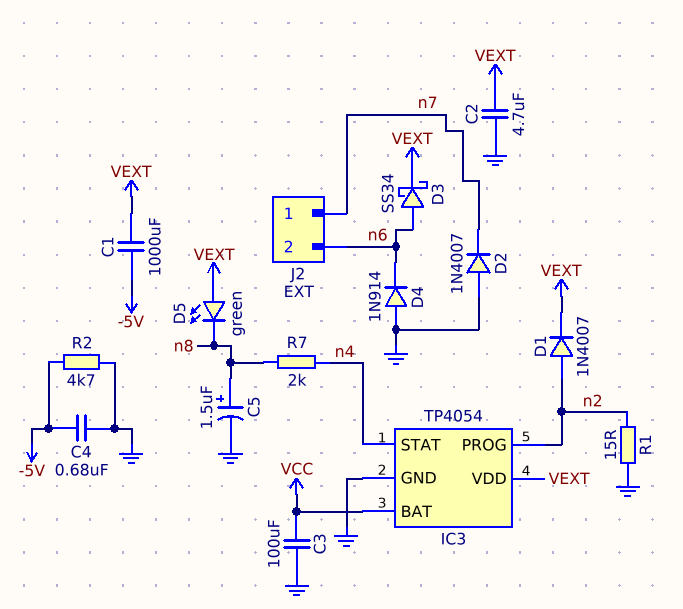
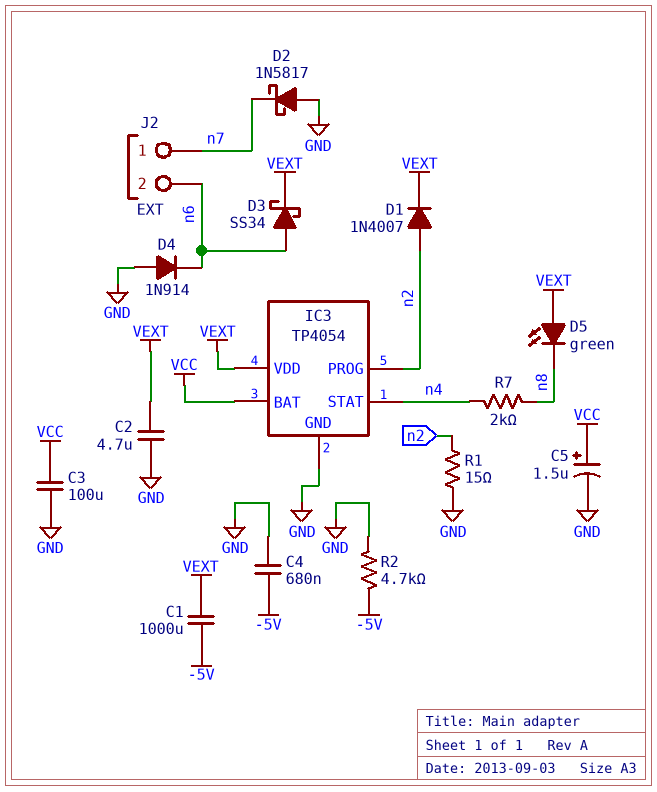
C5: 1.5uF (plus n8, minus GND) -> 1.5uF (plus VCC, minus GND)
D2: diode 1N4007 (A GND, K n7) -> schottky 1N5817 (A GND, K n7)

